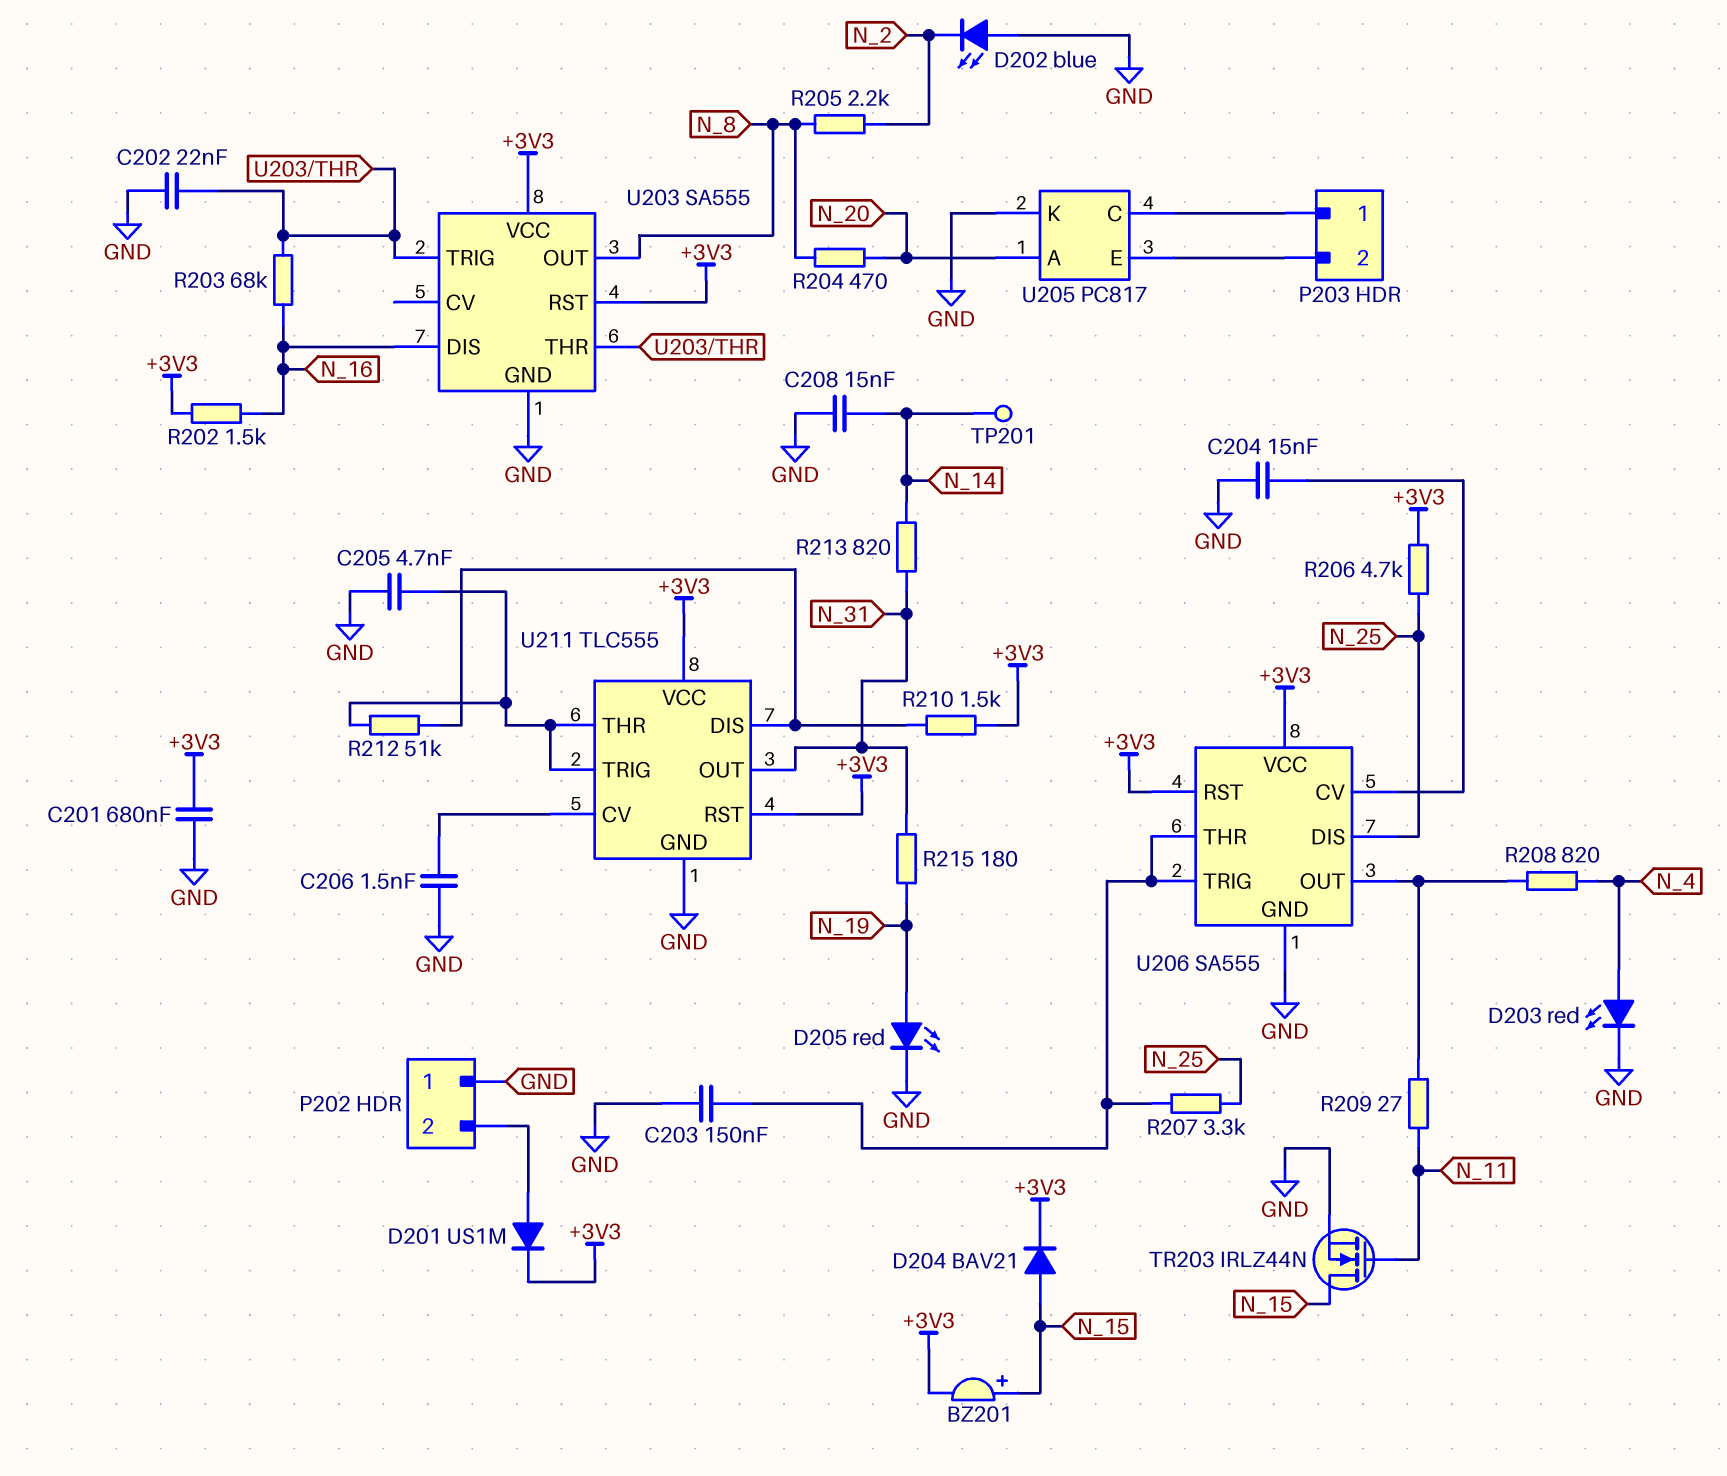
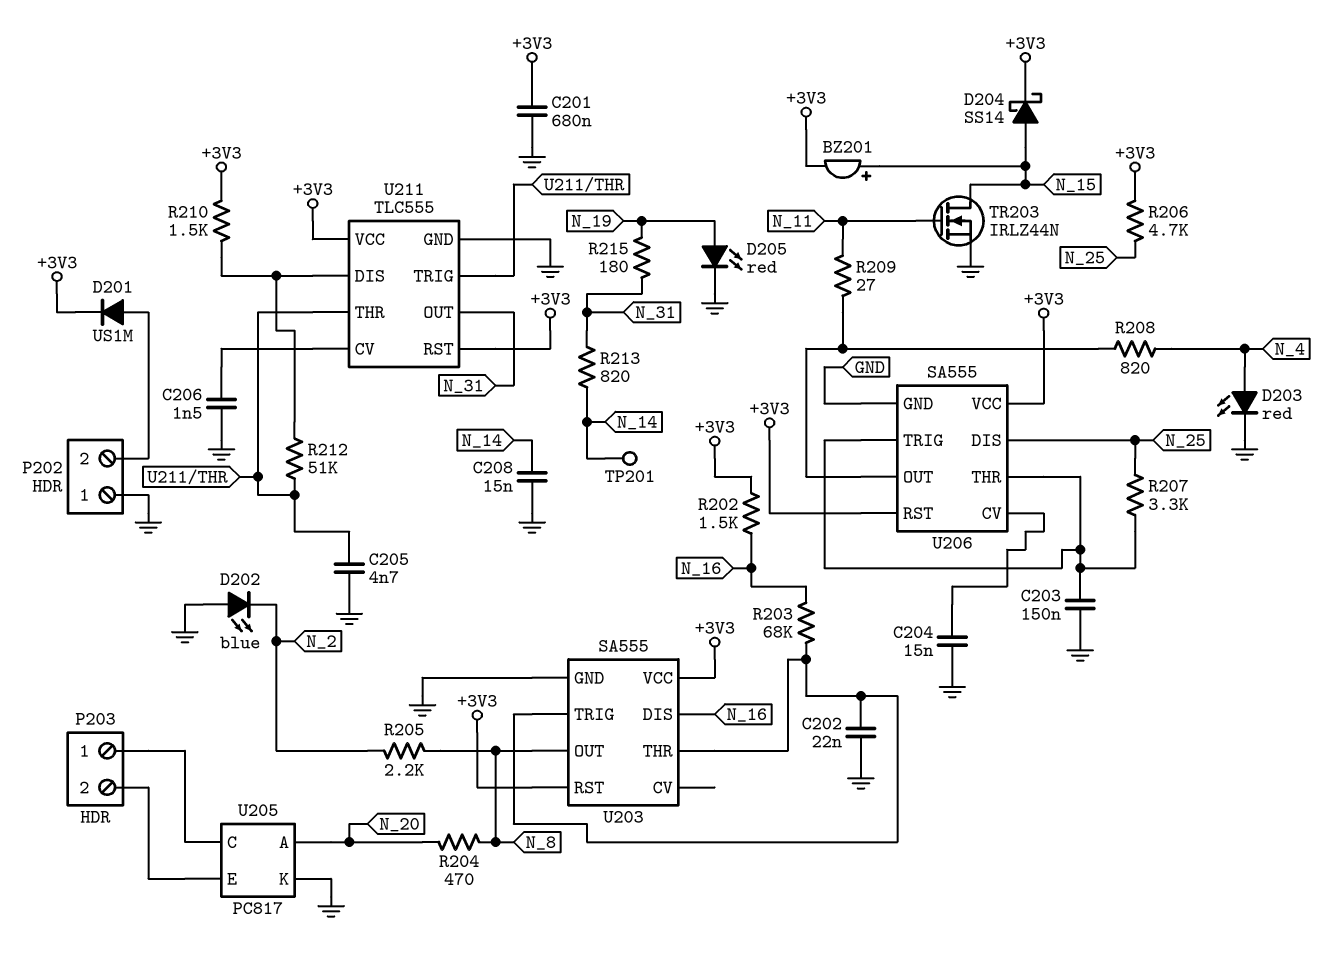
D204: diode BAV21 (A N_15, K +3V3) -> schottky SS14 (A N_15, K +3V3)

